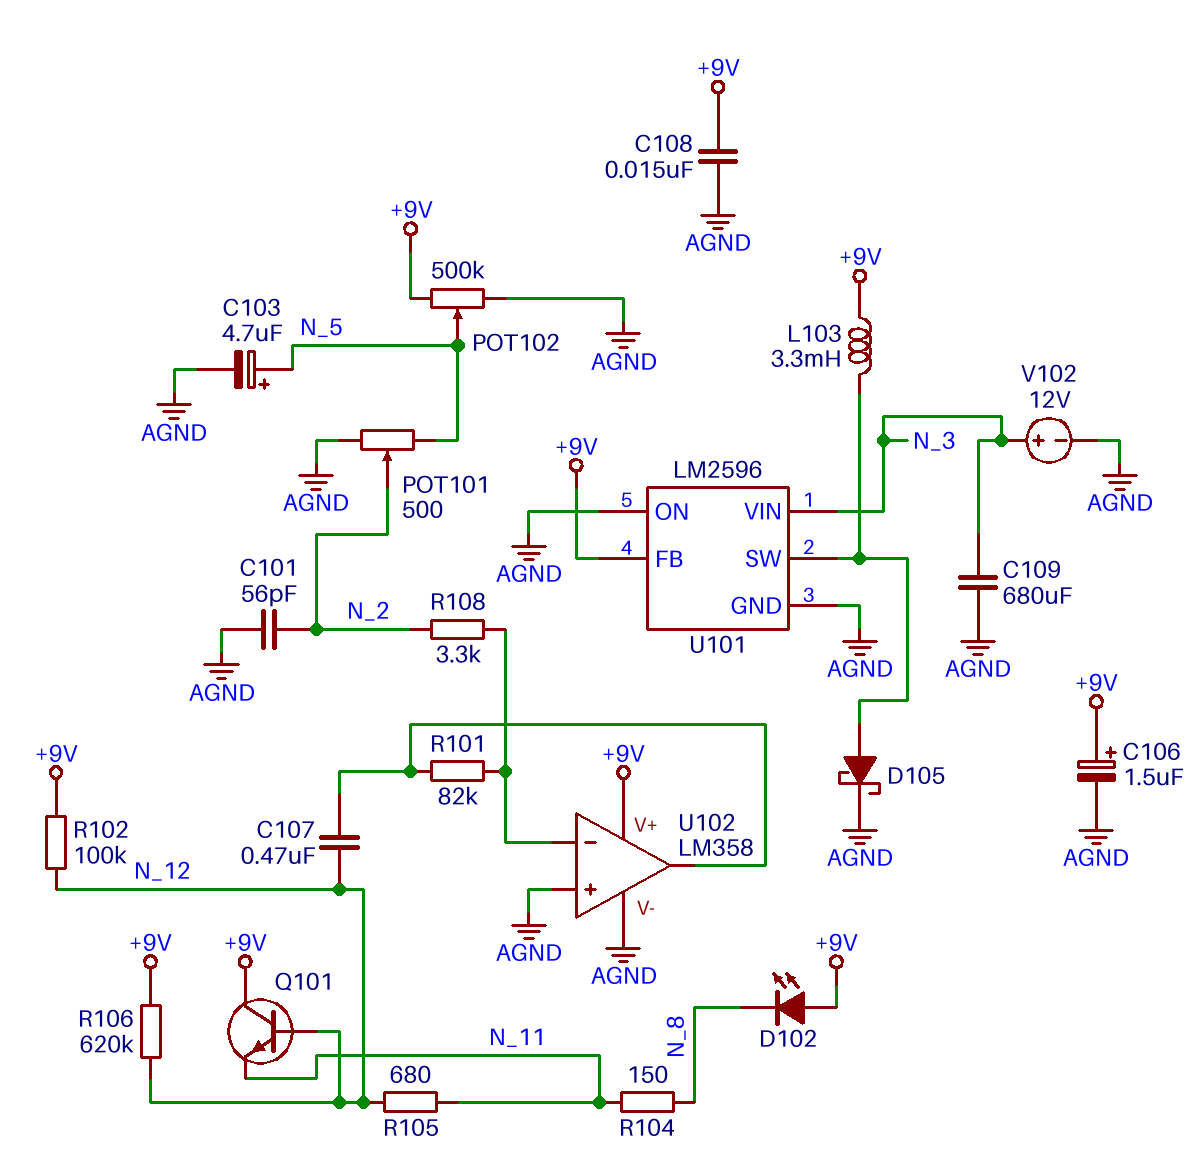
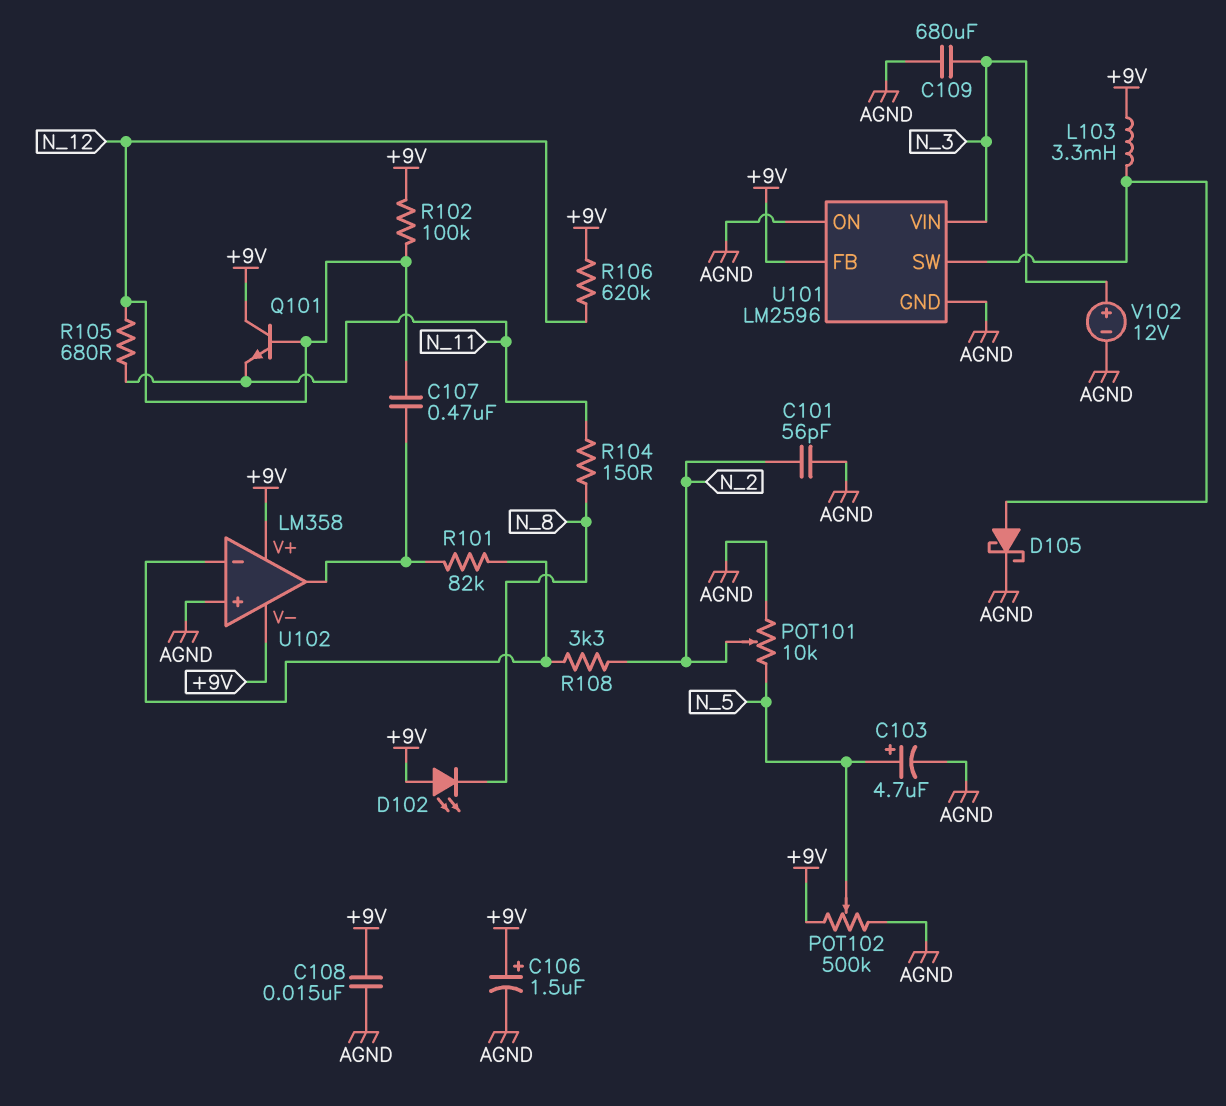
POT101: 500 (AGND, N_5, wiper N_2) -> 10k (AGND, N_5, wiper N_2)
U102 pin V-: AGND -> +9V

